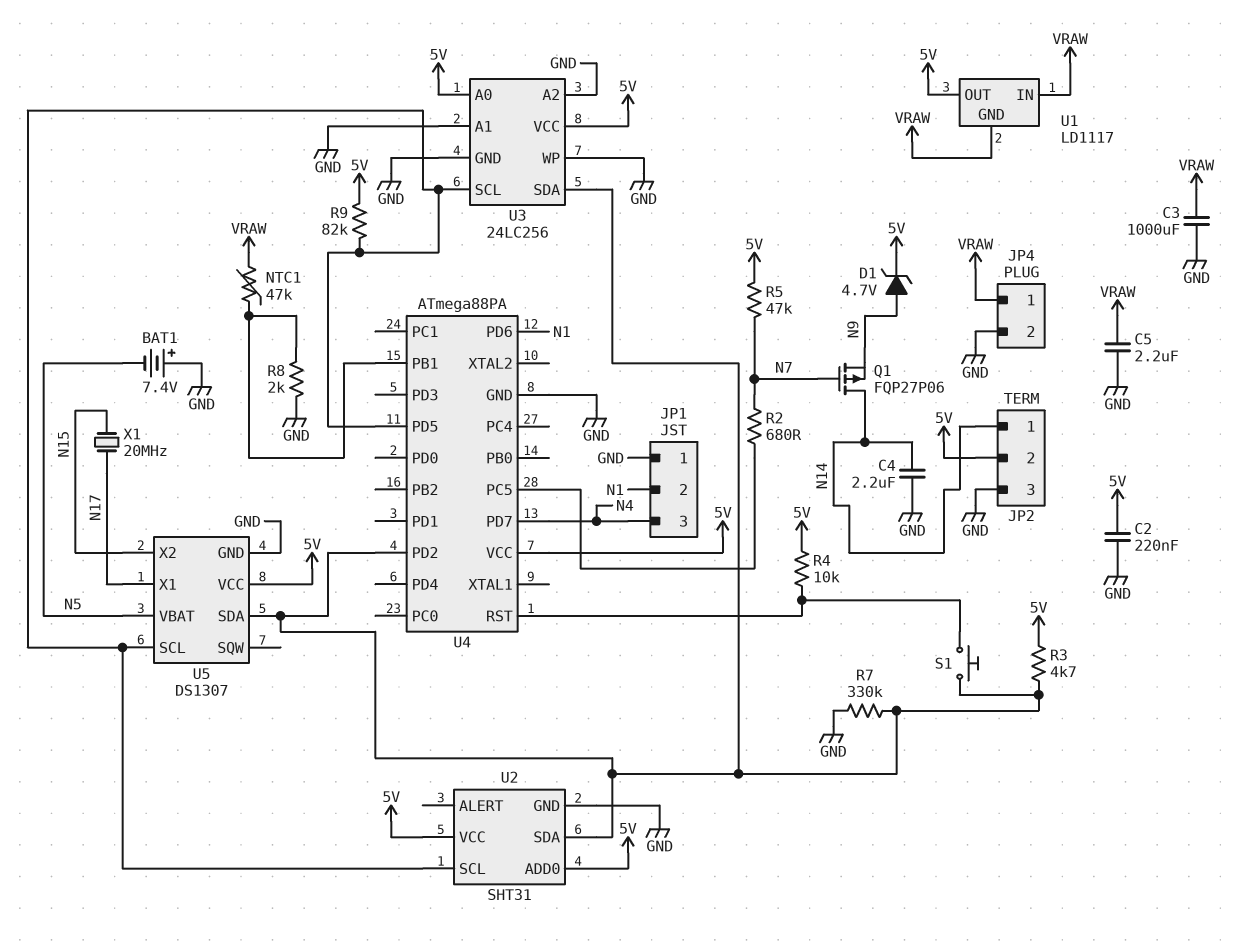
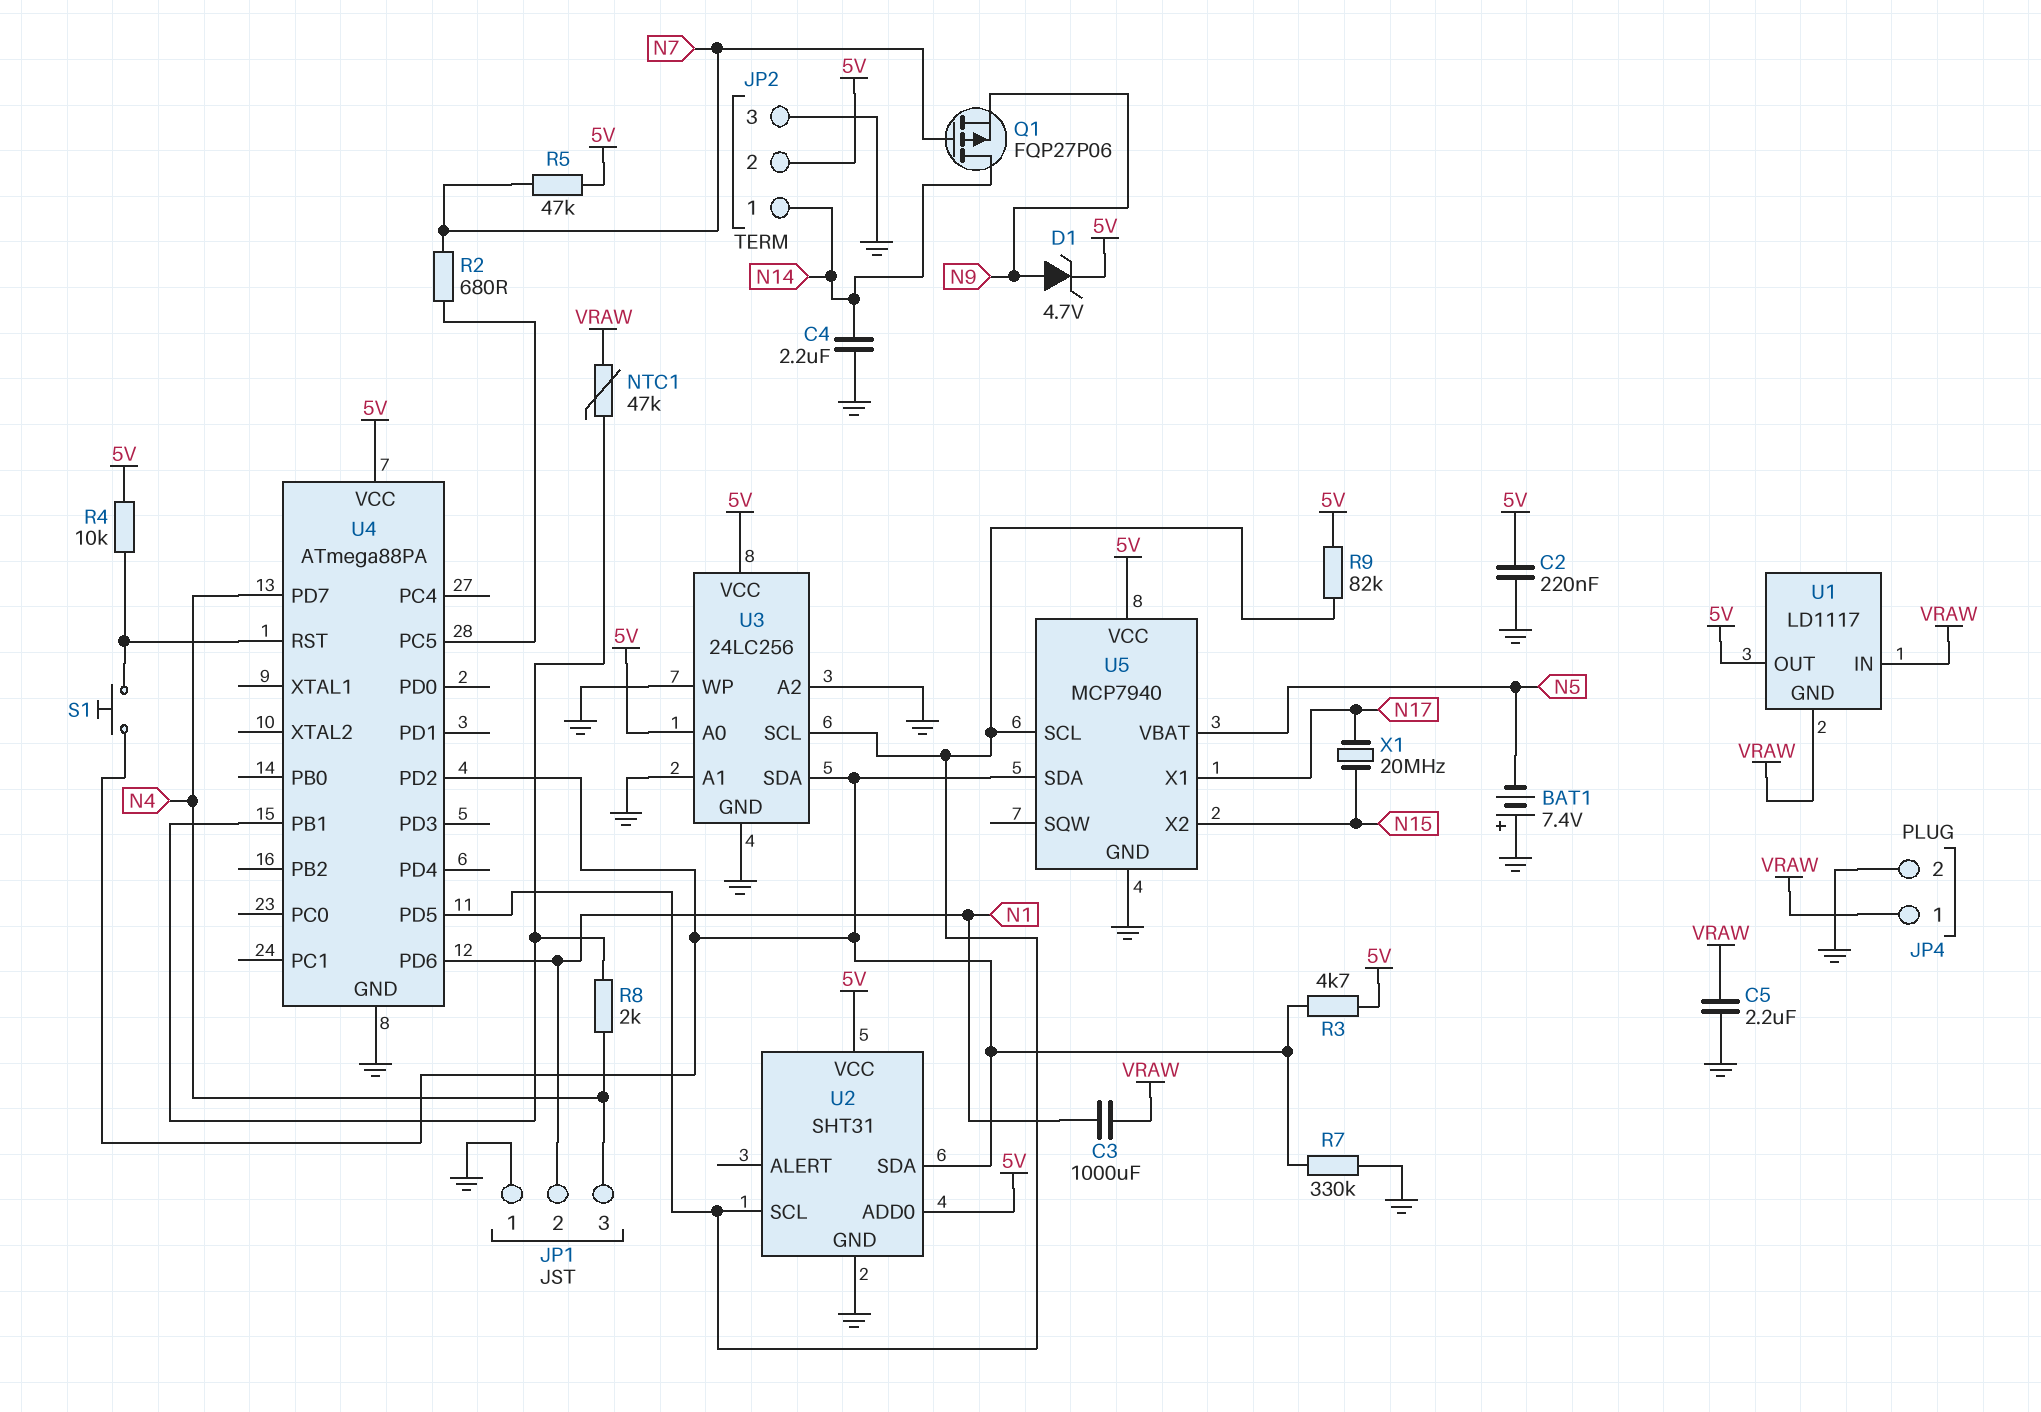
C3: 1000uF (GND, VRAW) -> 1000uF (N1, VRAW)
R8: 2k (GND, U4/PB1) -> 2k (N4, U4/PB1)
U5: DS1307 -> MCP7940

